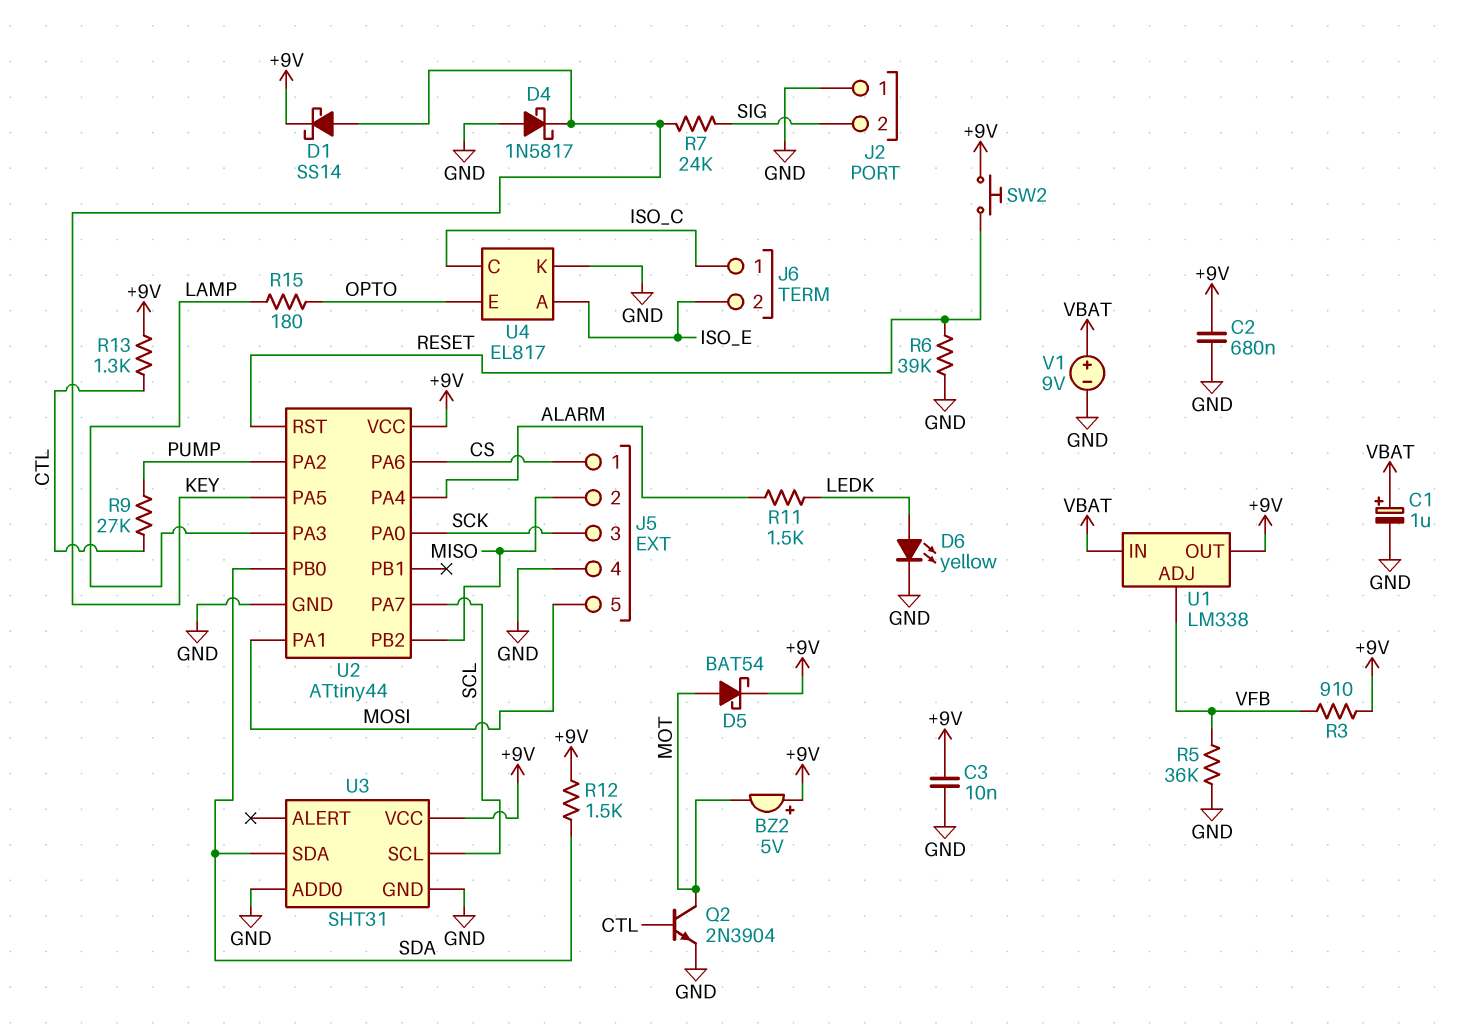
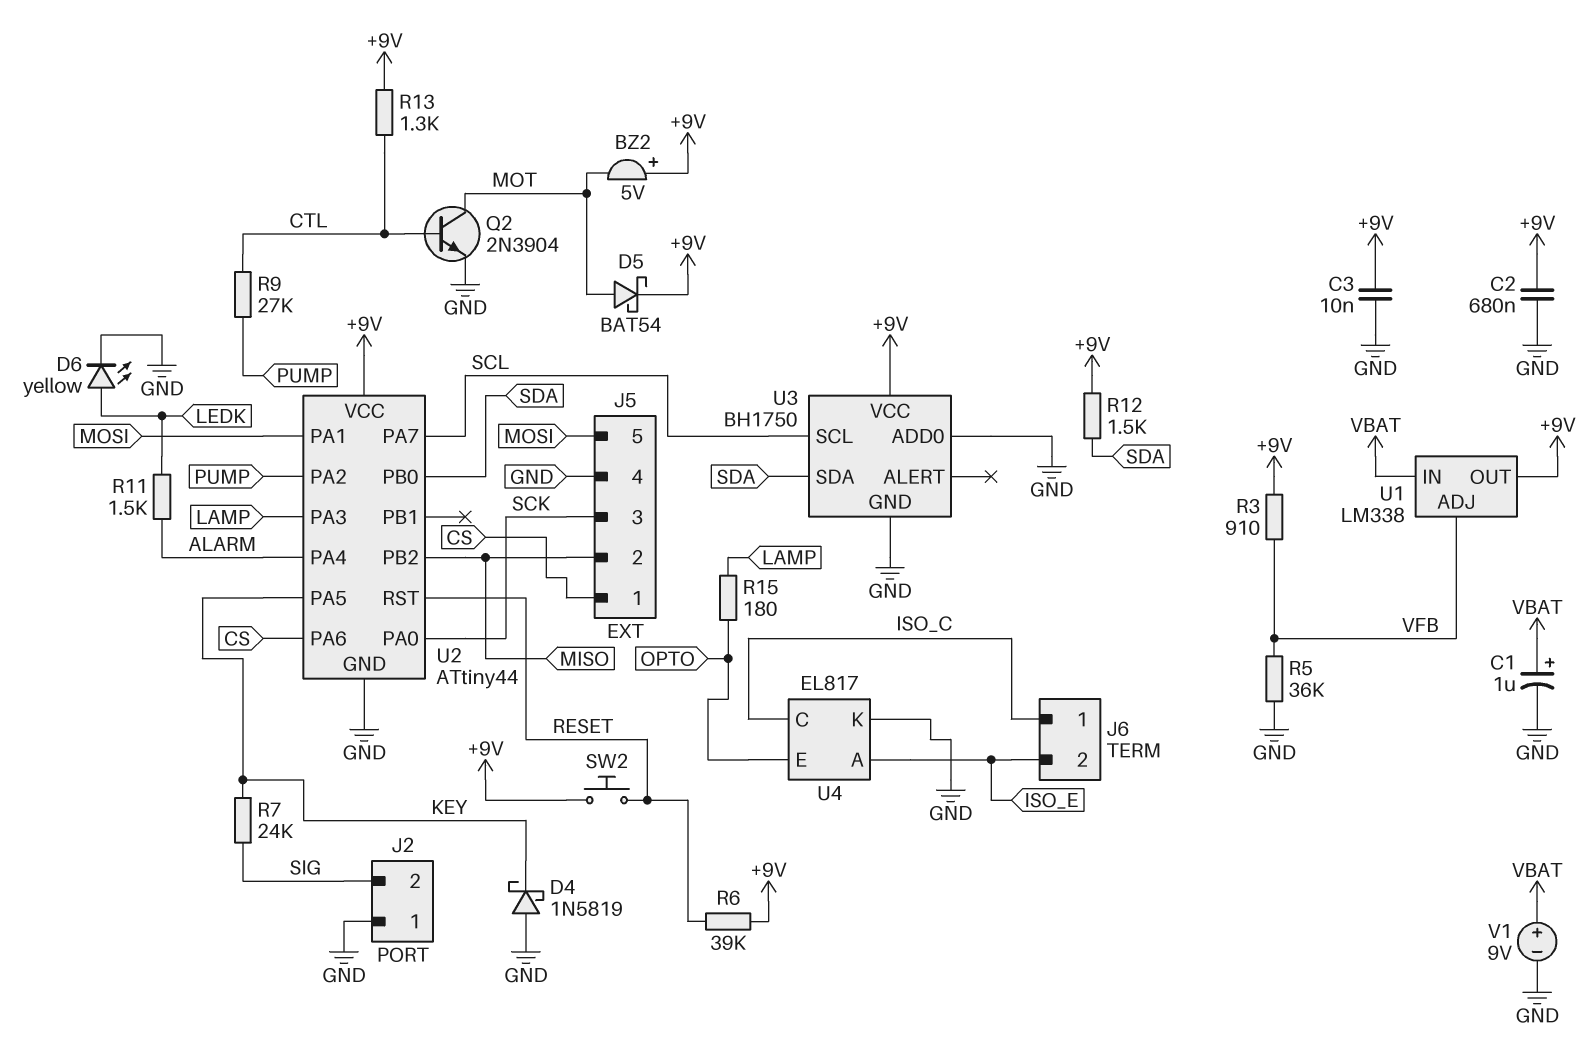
D1: schottky SS14 (A KEY, K +9V) -> none
D4: schottky 1N5817 (A GND, K KEY) -> schottky 1N5819 (A GND, K KEY)
R6: 39k (GND, RESET) -> 39k (+9V, RESET)
U3: SHT31 -> BH1750

